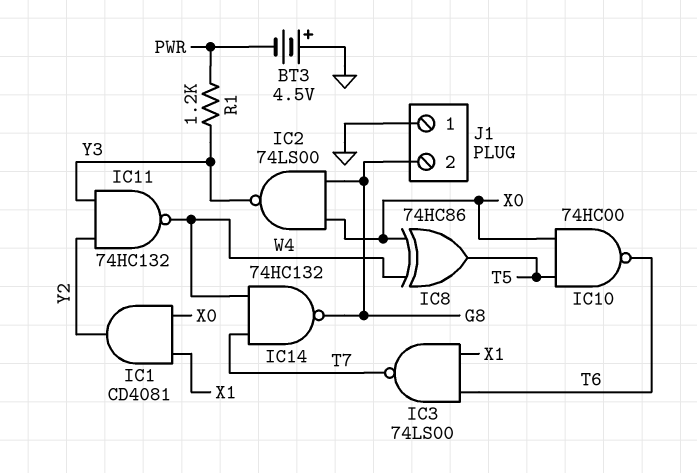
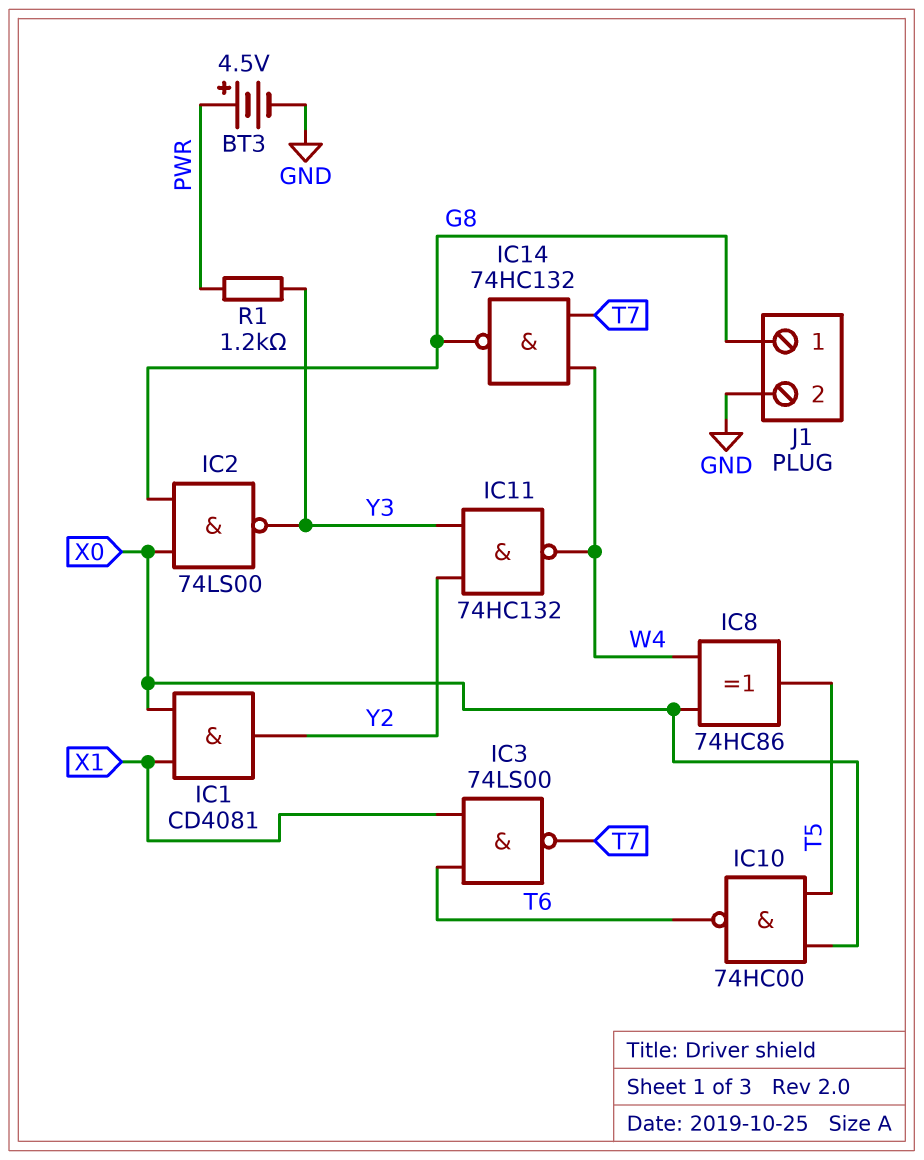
BT3: 4.5V (plus GND, minus PWR) -> 4.5V (plus PWR, minus GND)
J1 pin 1: GND -> G8
J1 pin 2: G8 -> GND

